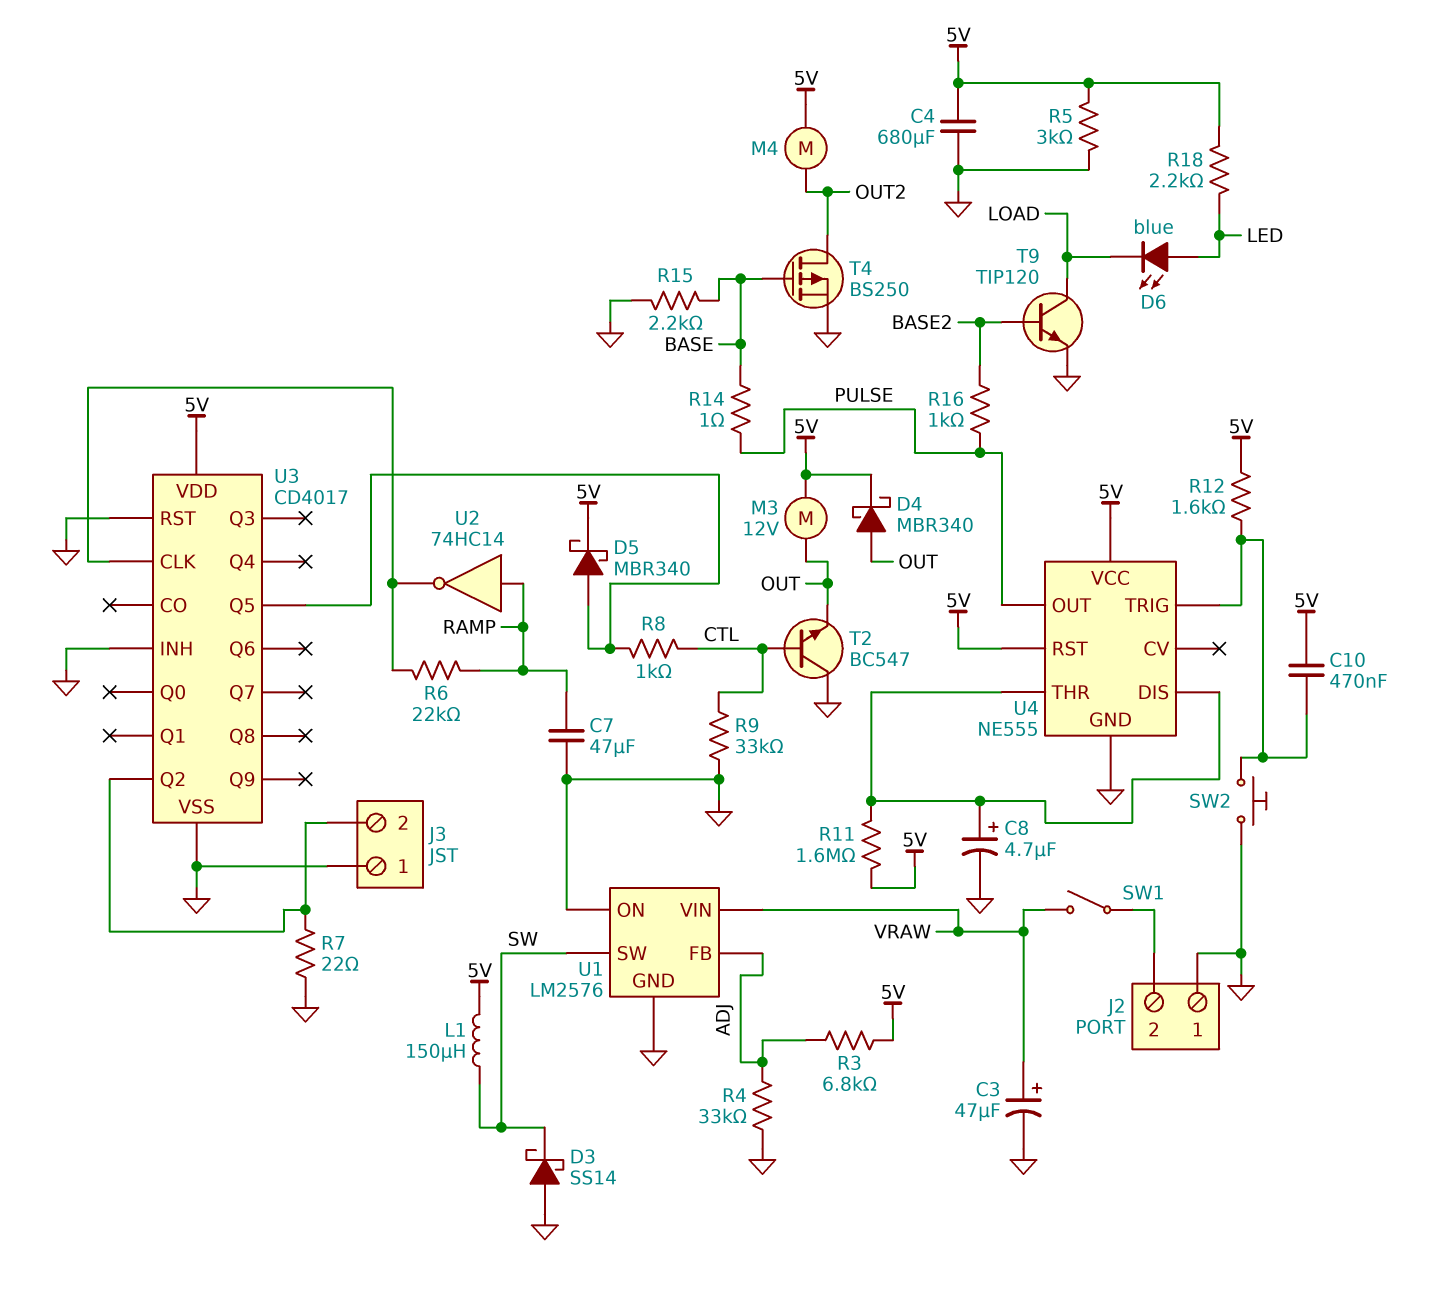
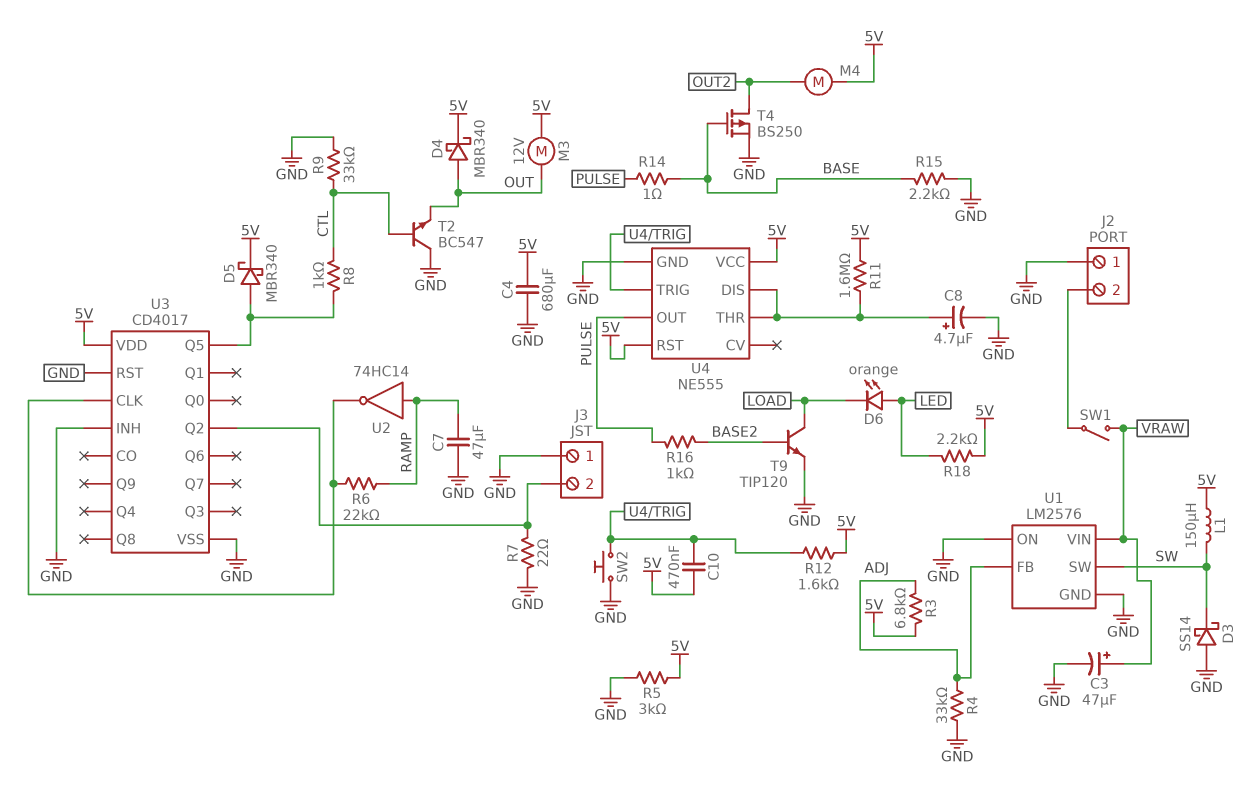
D6: LED blue (A LED, K LOAD) -> LED orange (A LED, K LOAD)

